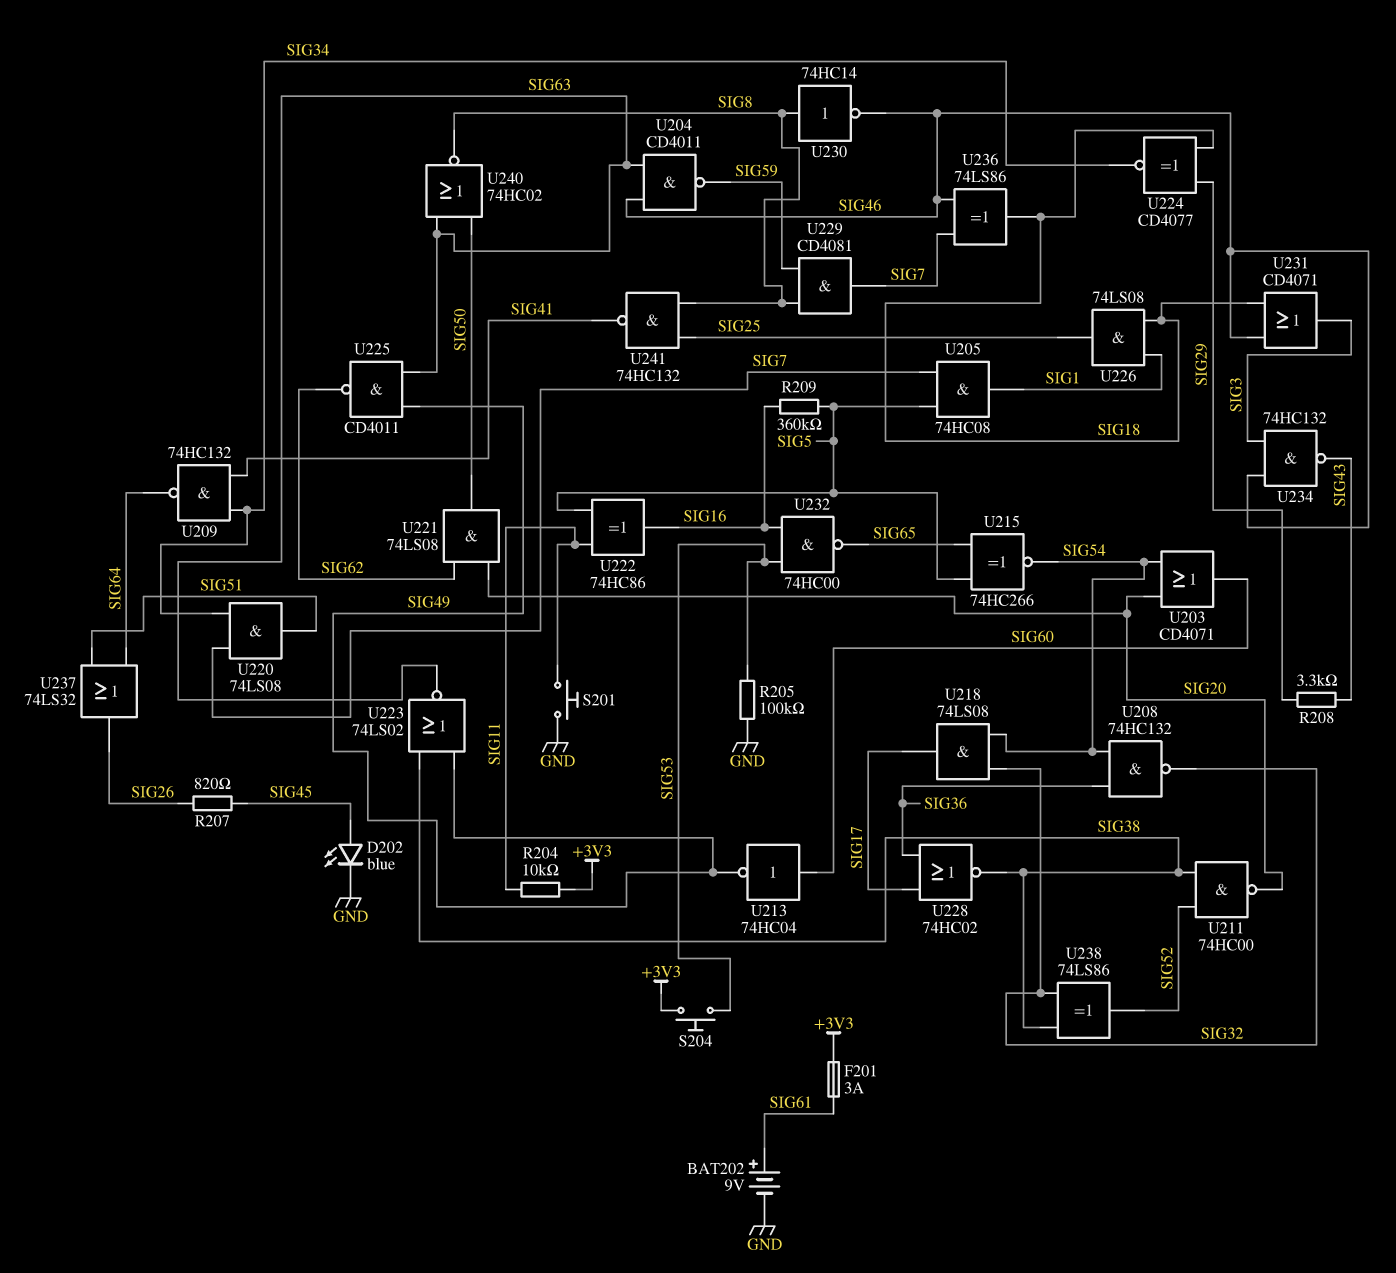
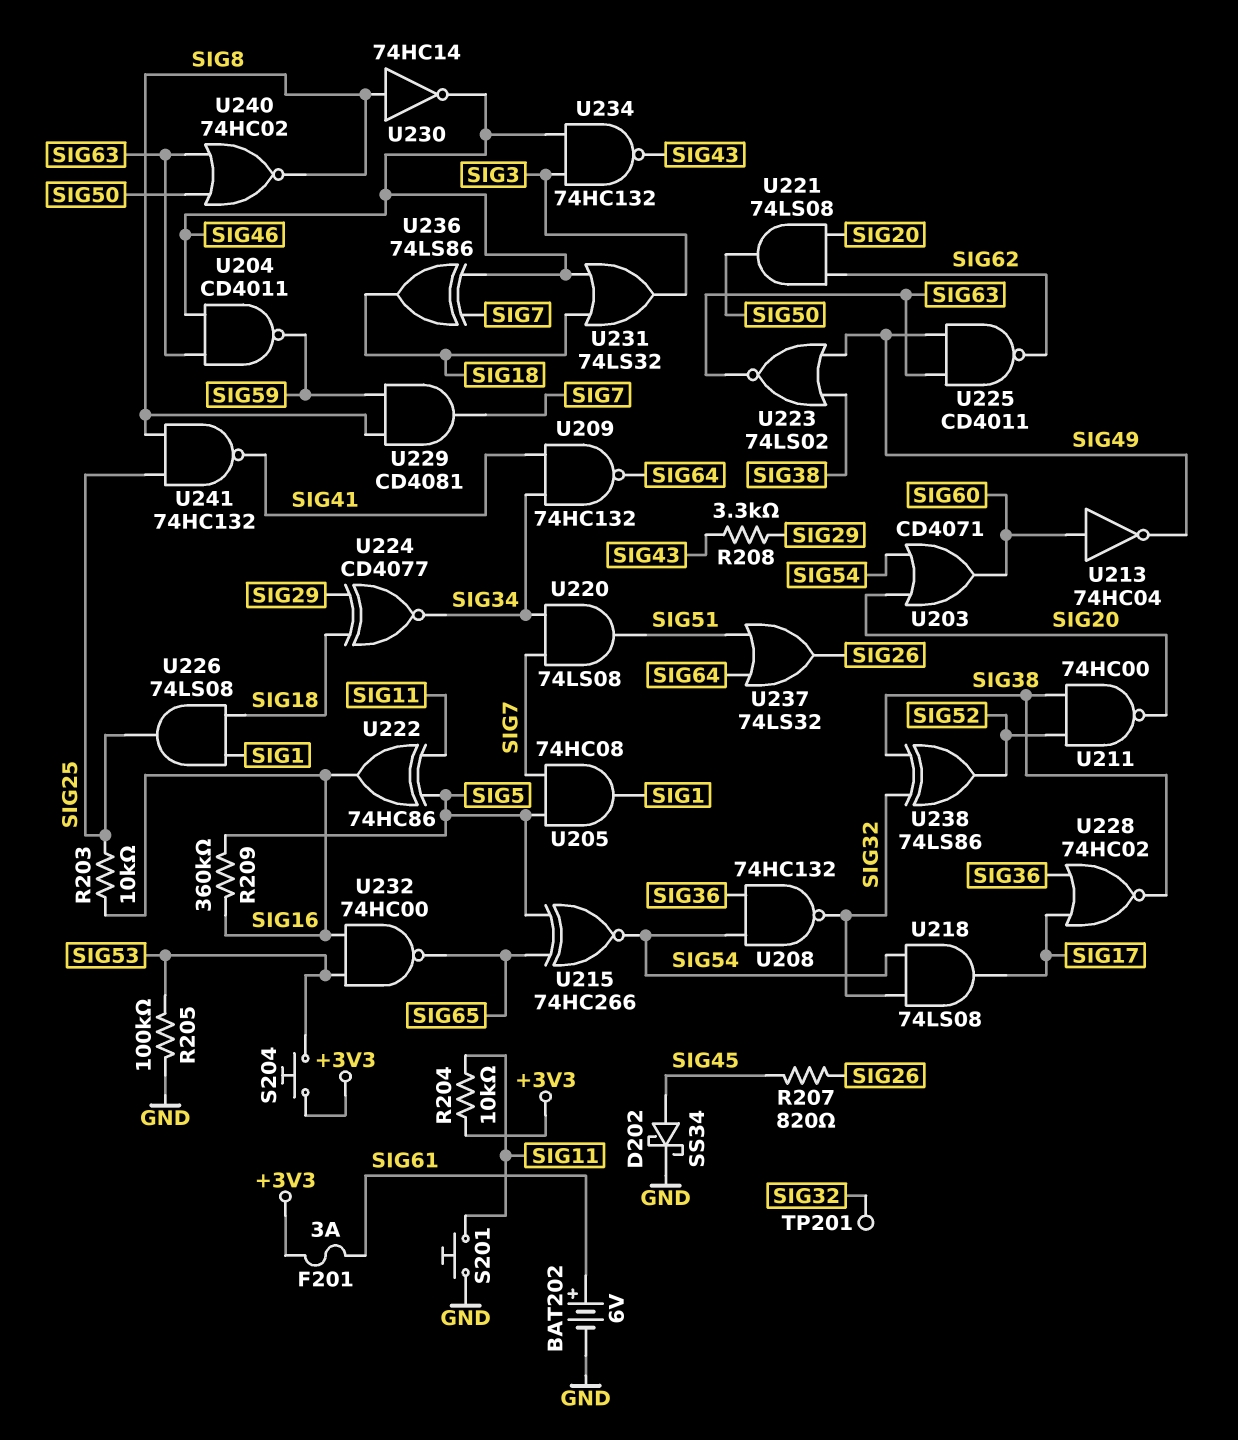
BAT202: 9V (plus SIG61, minus GND) -> 6V (plus SIG61, minus GND)
D202: LED blue (A SIG45, K GND) -> schottky SS34 (A SIG45, K GND)
R203: none -> 10k (SIG16, SIG25)
TP201: none -> test point (SIG32)
U231: OR CD4071 (in SIG18, in SIG46, out SIG3) -> OR 74LS32 (in SIG18, in SIG46, out SIG3)

